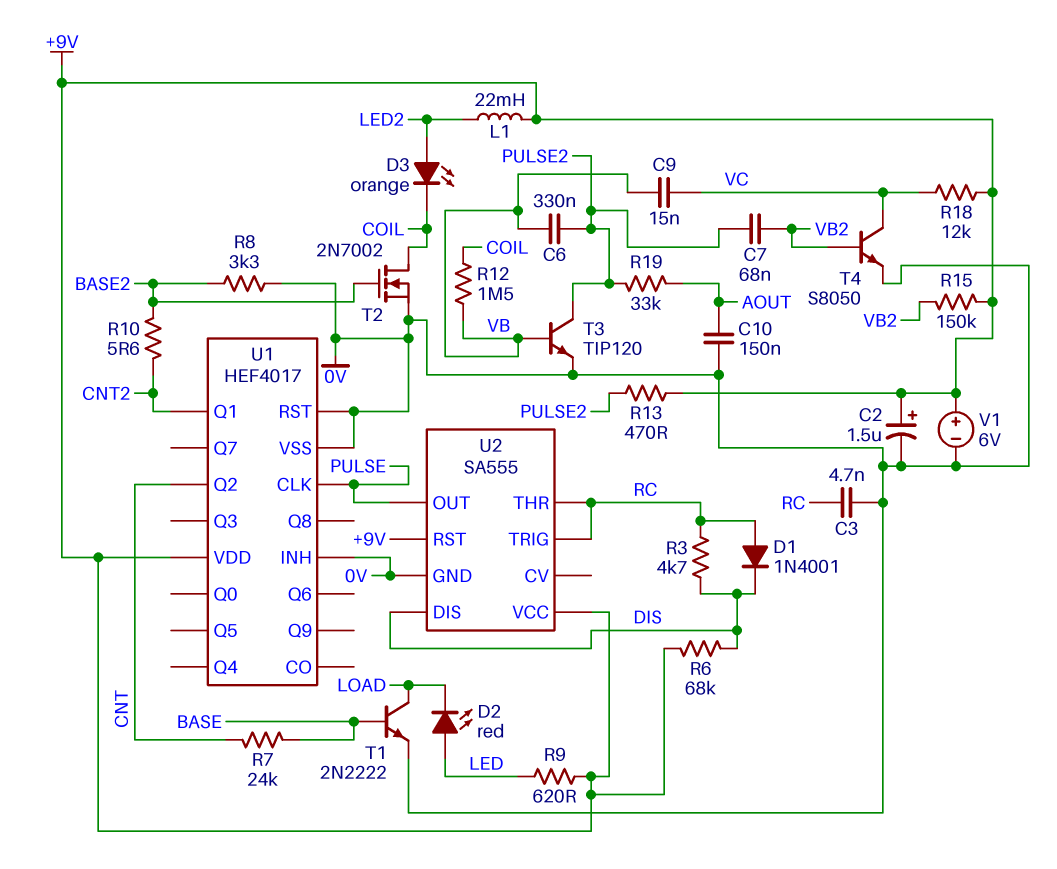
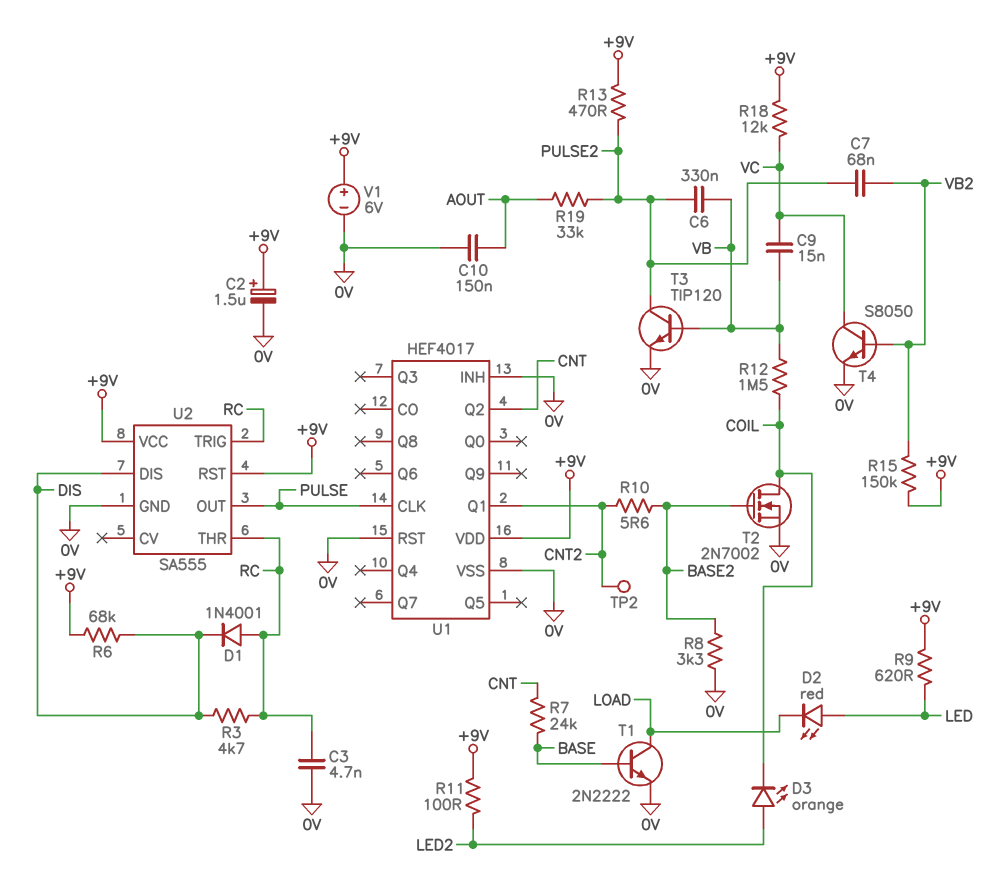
L1: 22mH (+9V, LED2) -> none
R11: none -> 100 (+9V, LED2)
TP2: none -> test point (CNT2)

